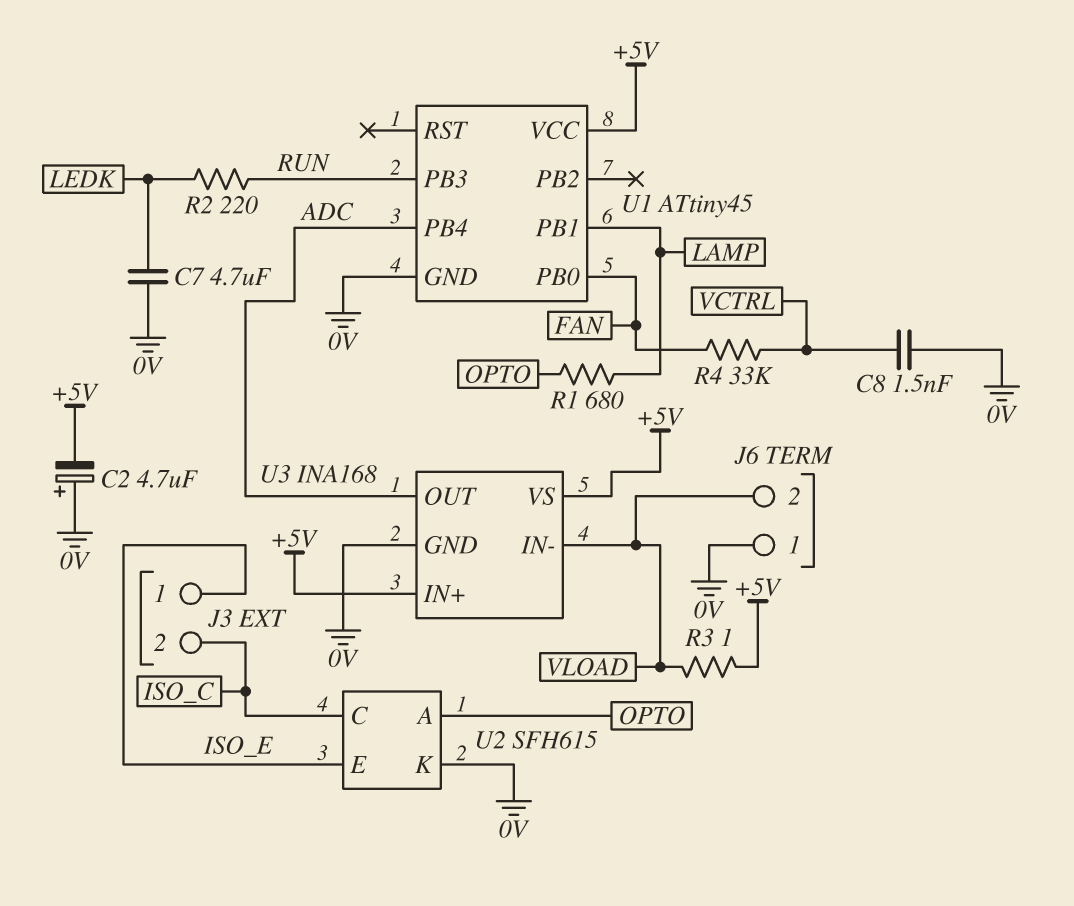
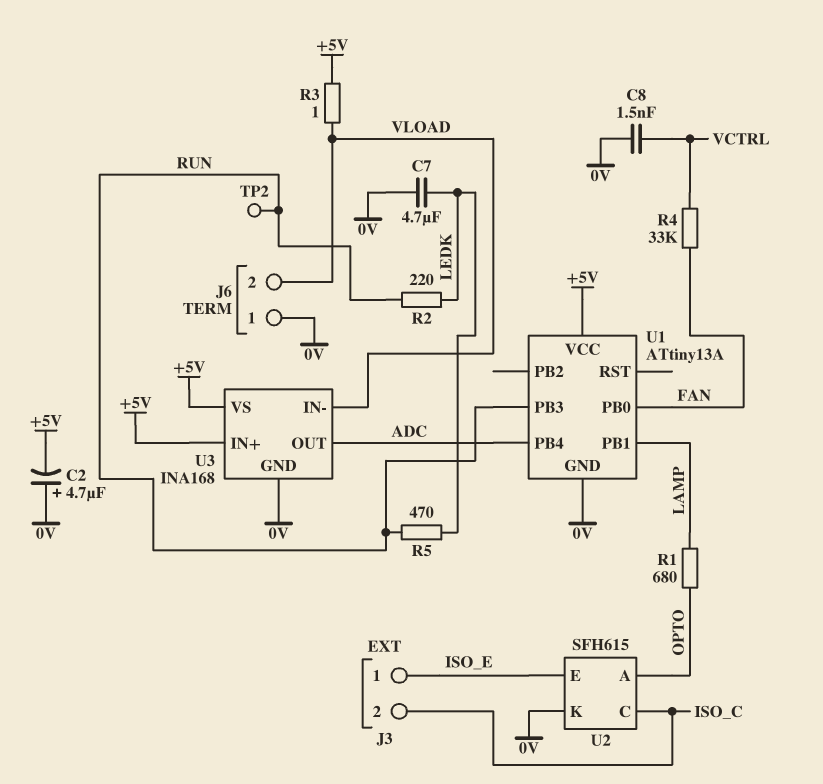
R5: none -> 470 (LEDK, RUN)
TP2: none -> test point (RUN)
U1: ATtiny45 -> ATtiny13A

